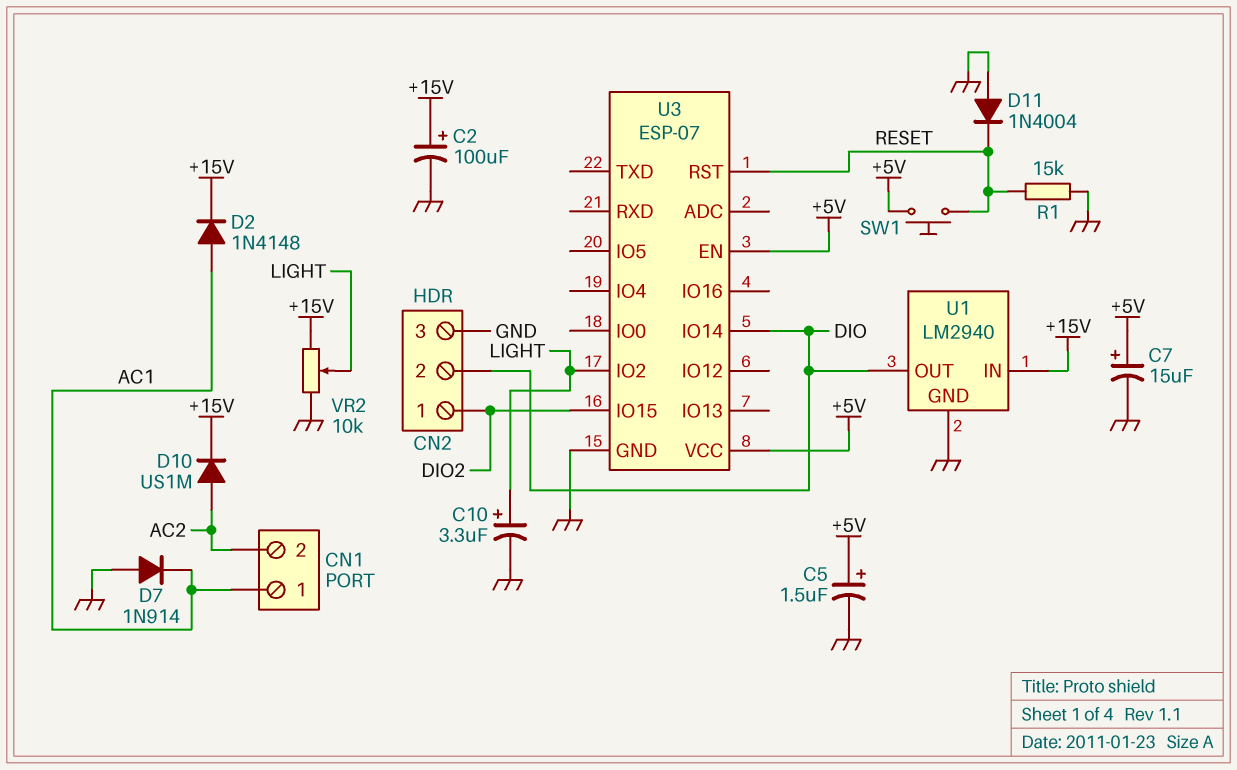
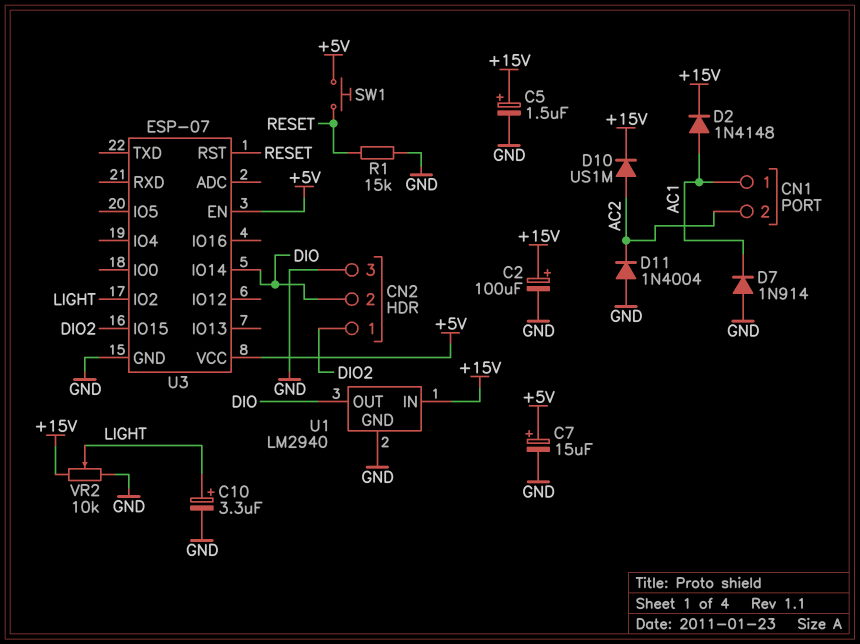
C5: 1.5uF (plus +5V, minus GND) -> 1.5uF (plus +15V, minus GND)
D11: diode 1N4004 (A GND, K RESET) -> diode 1N4004 (A GND, K AC2)

